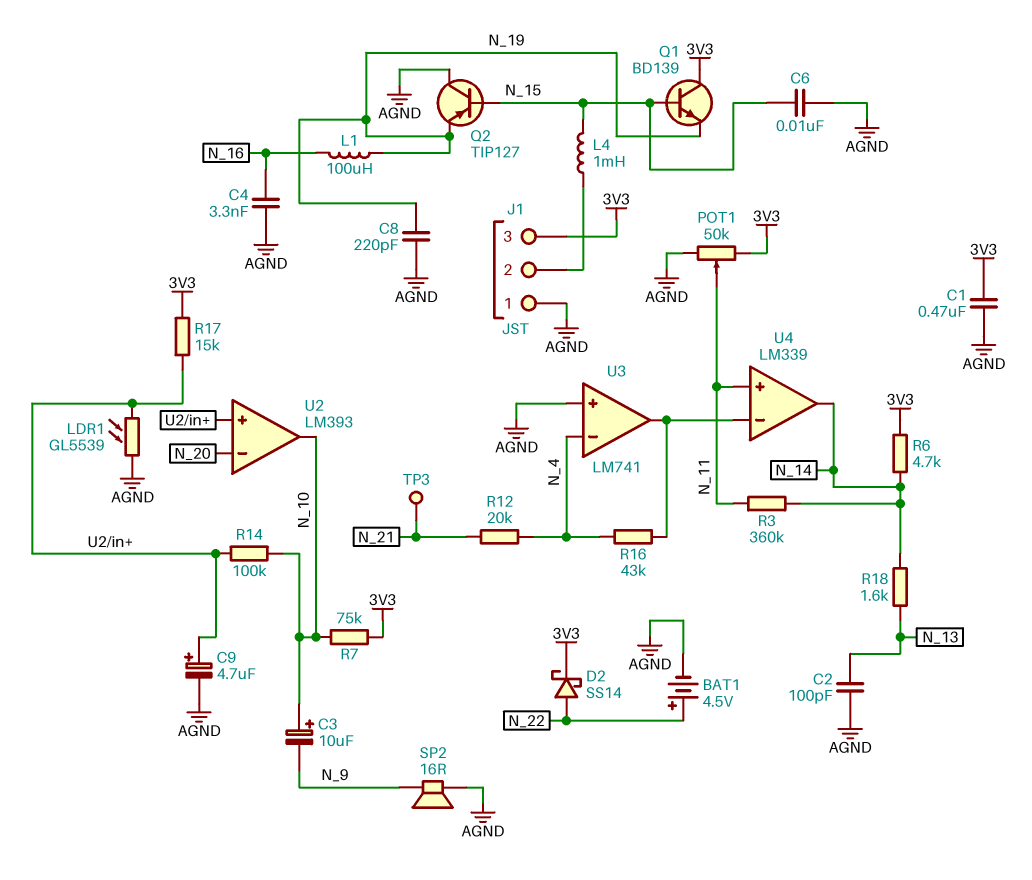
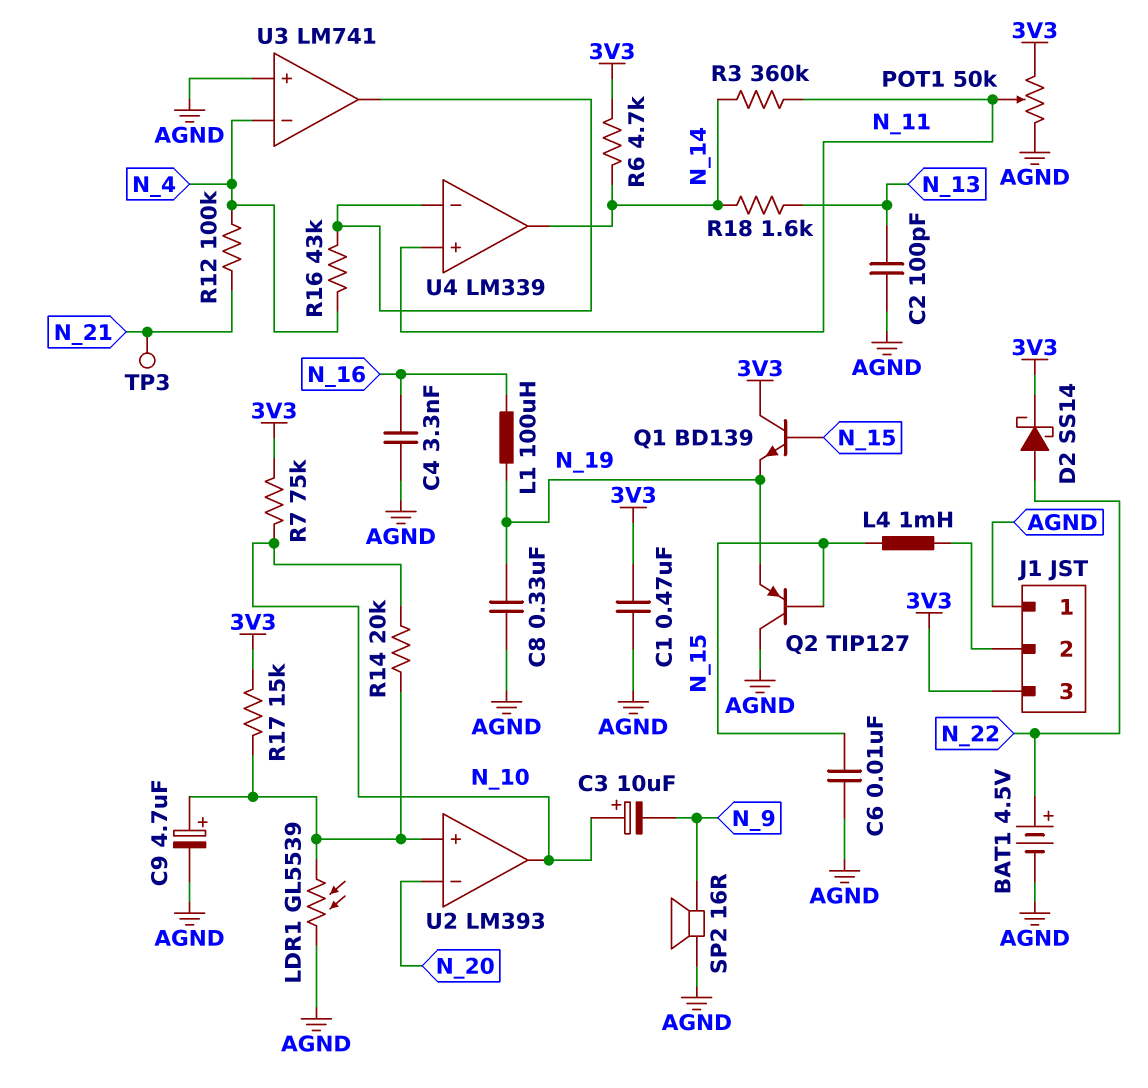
C8: 220pF (AGND, N_19) -> 330nF (AGND, N_19)
R12: 20k (N_4, N_21) -> 100k (N_4, N_21)
R14: 100k (N_10, U2/in+) -> 20k (N_10, U2/in+)

